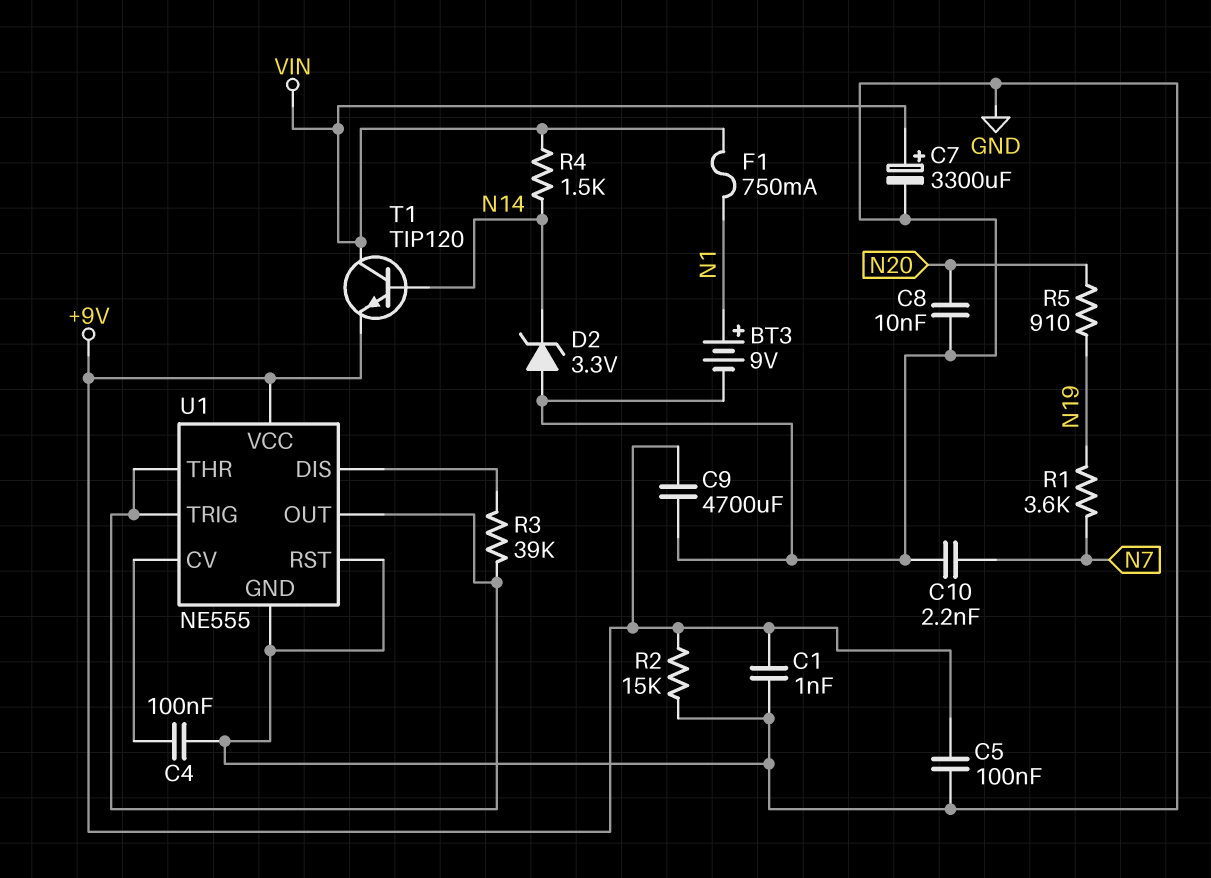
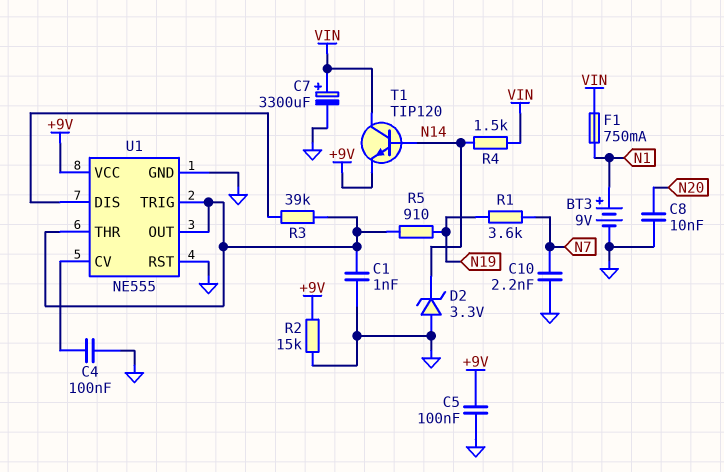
C1: 1nF (+9V, GND) -> 1nF (GND, U1/OUT)
C9: 4700uF (+9V, GND) -> none
R5: 910 (N19, N20) -> 910 (N19, U1/OUT)

